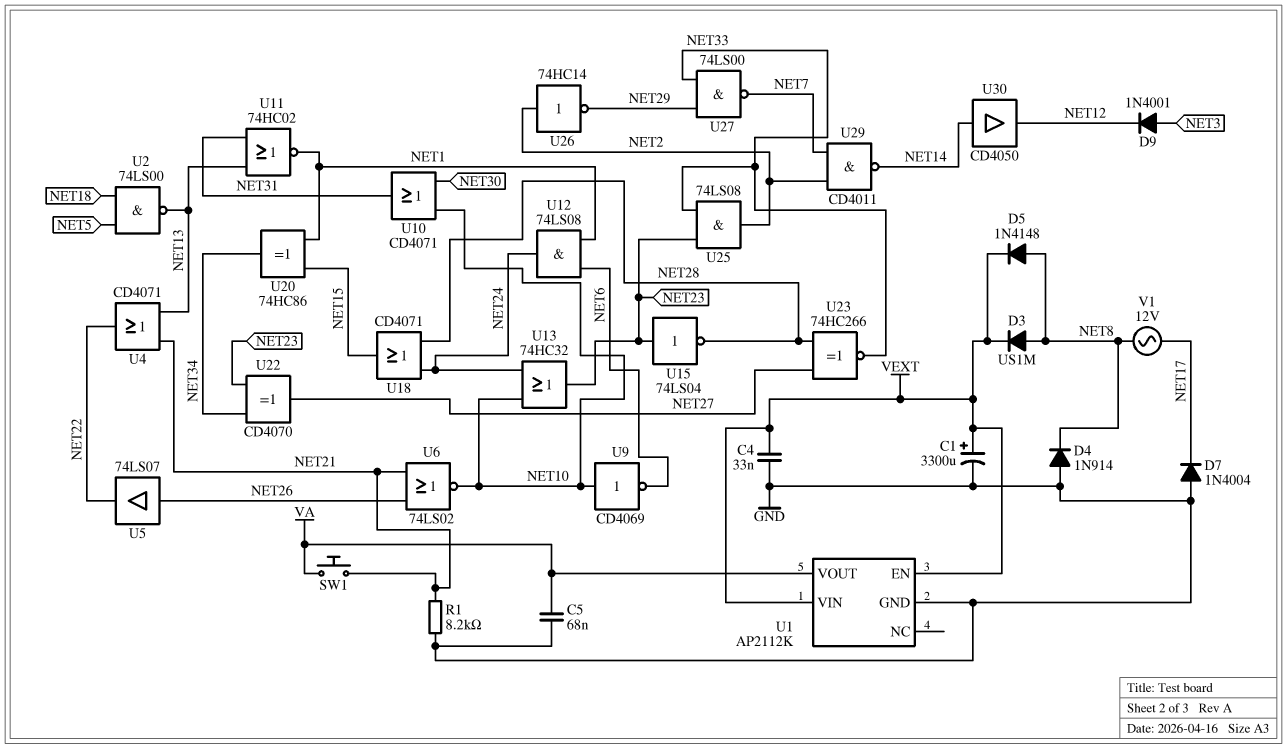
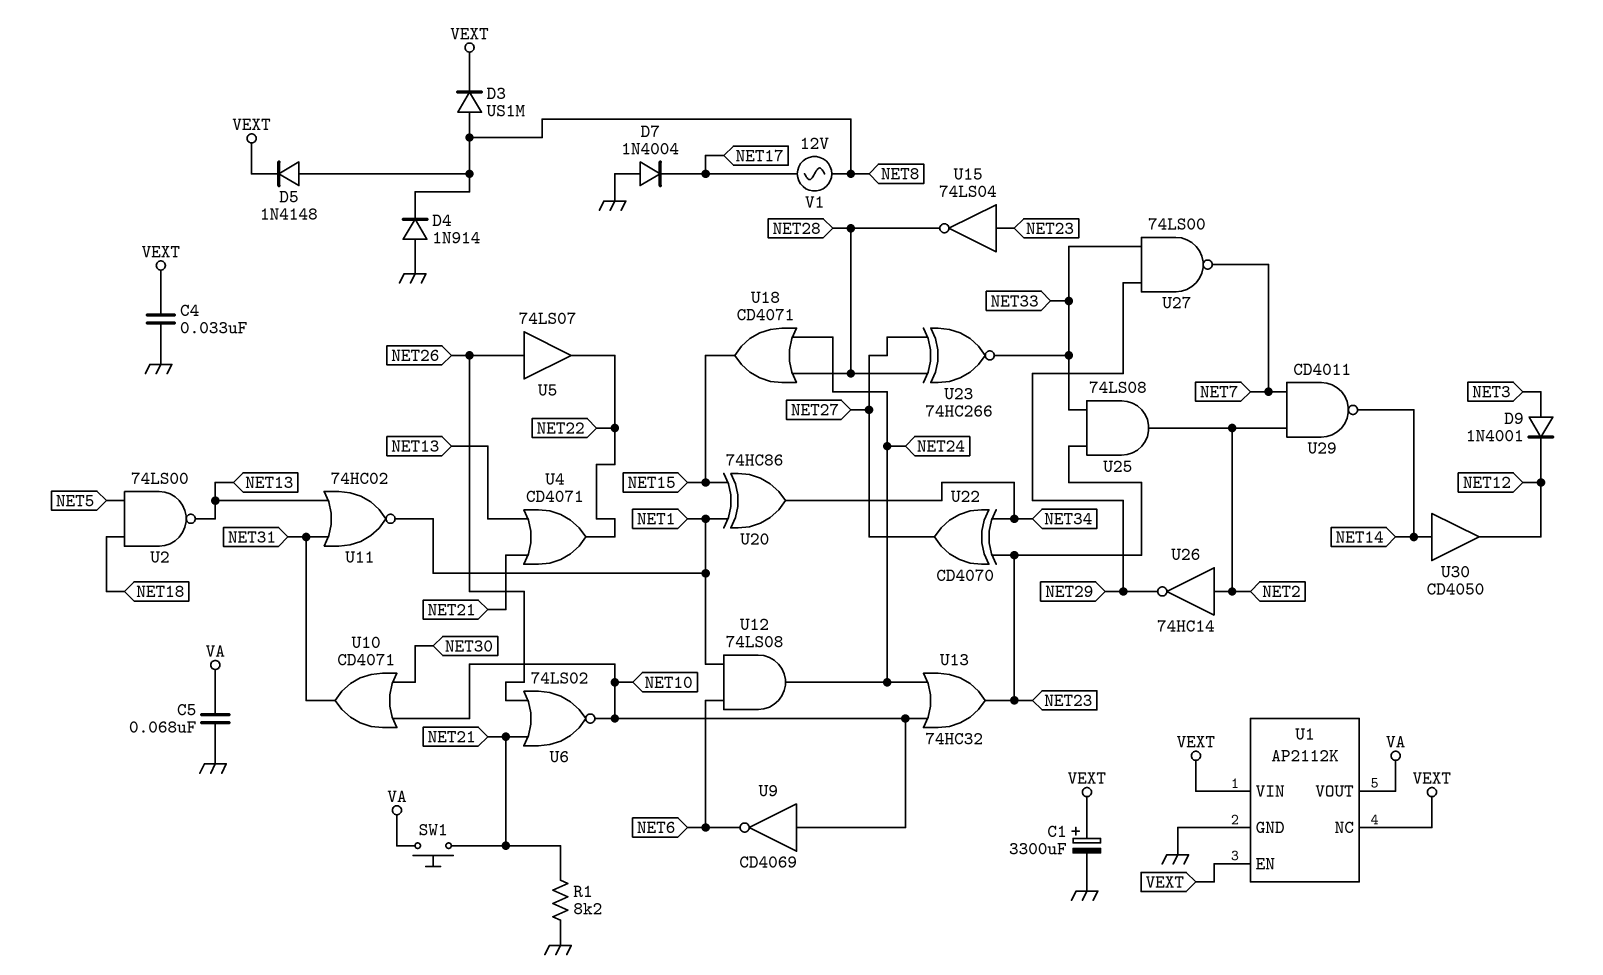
U1 pin NC: none -> VEXT

